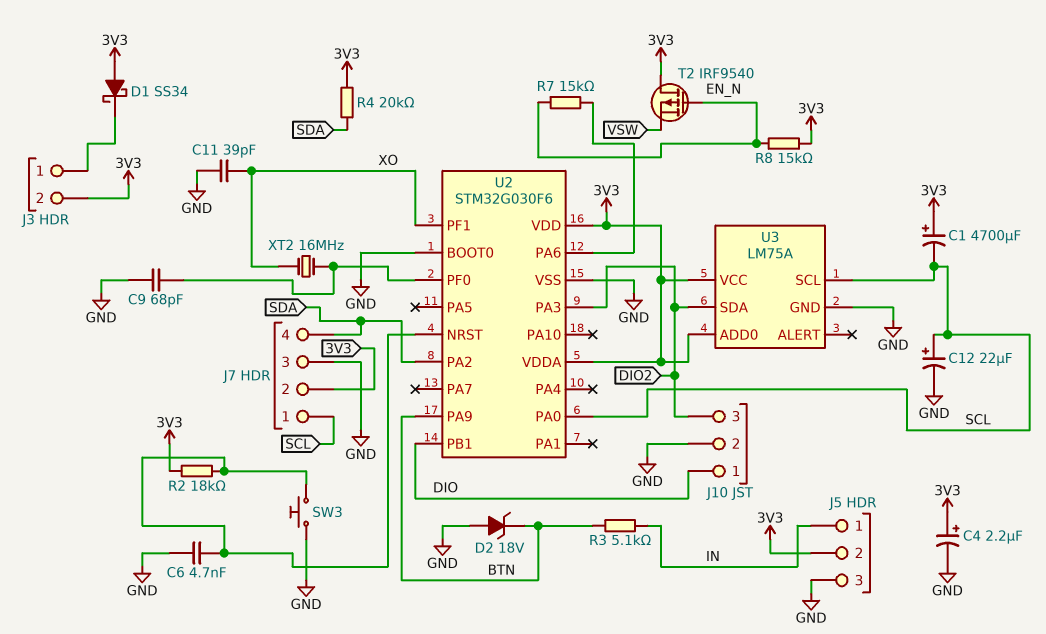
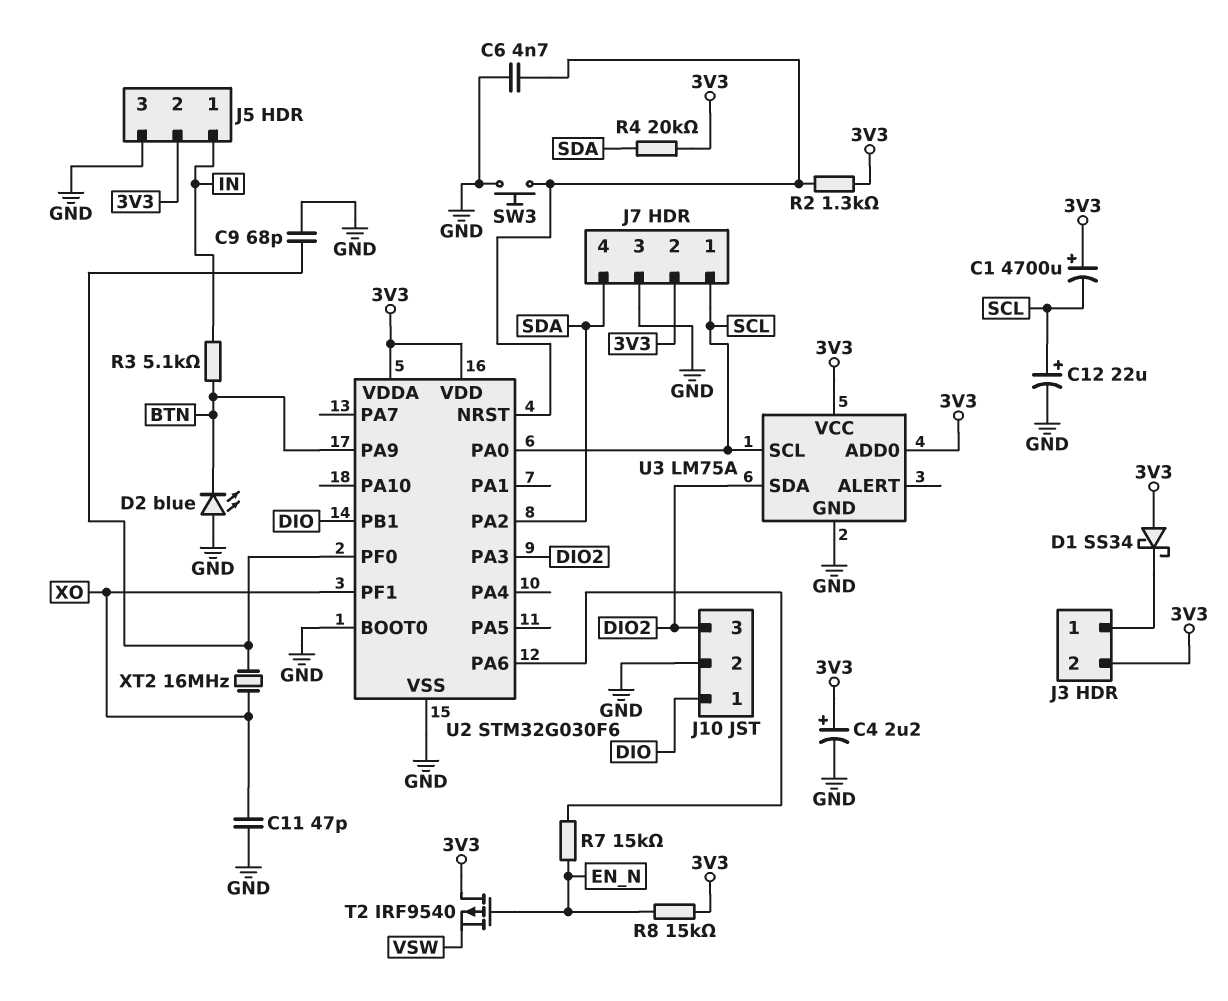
C11: 39pF (GND, XO) -> 47pF (GND, XO)
D2: zener 18V (A GND, K BTN) -> LED blue (A GND, K BTN)
R2: 18k (3V3, U2/NRST) -> 1.3k (3V3, U2/NRST)

